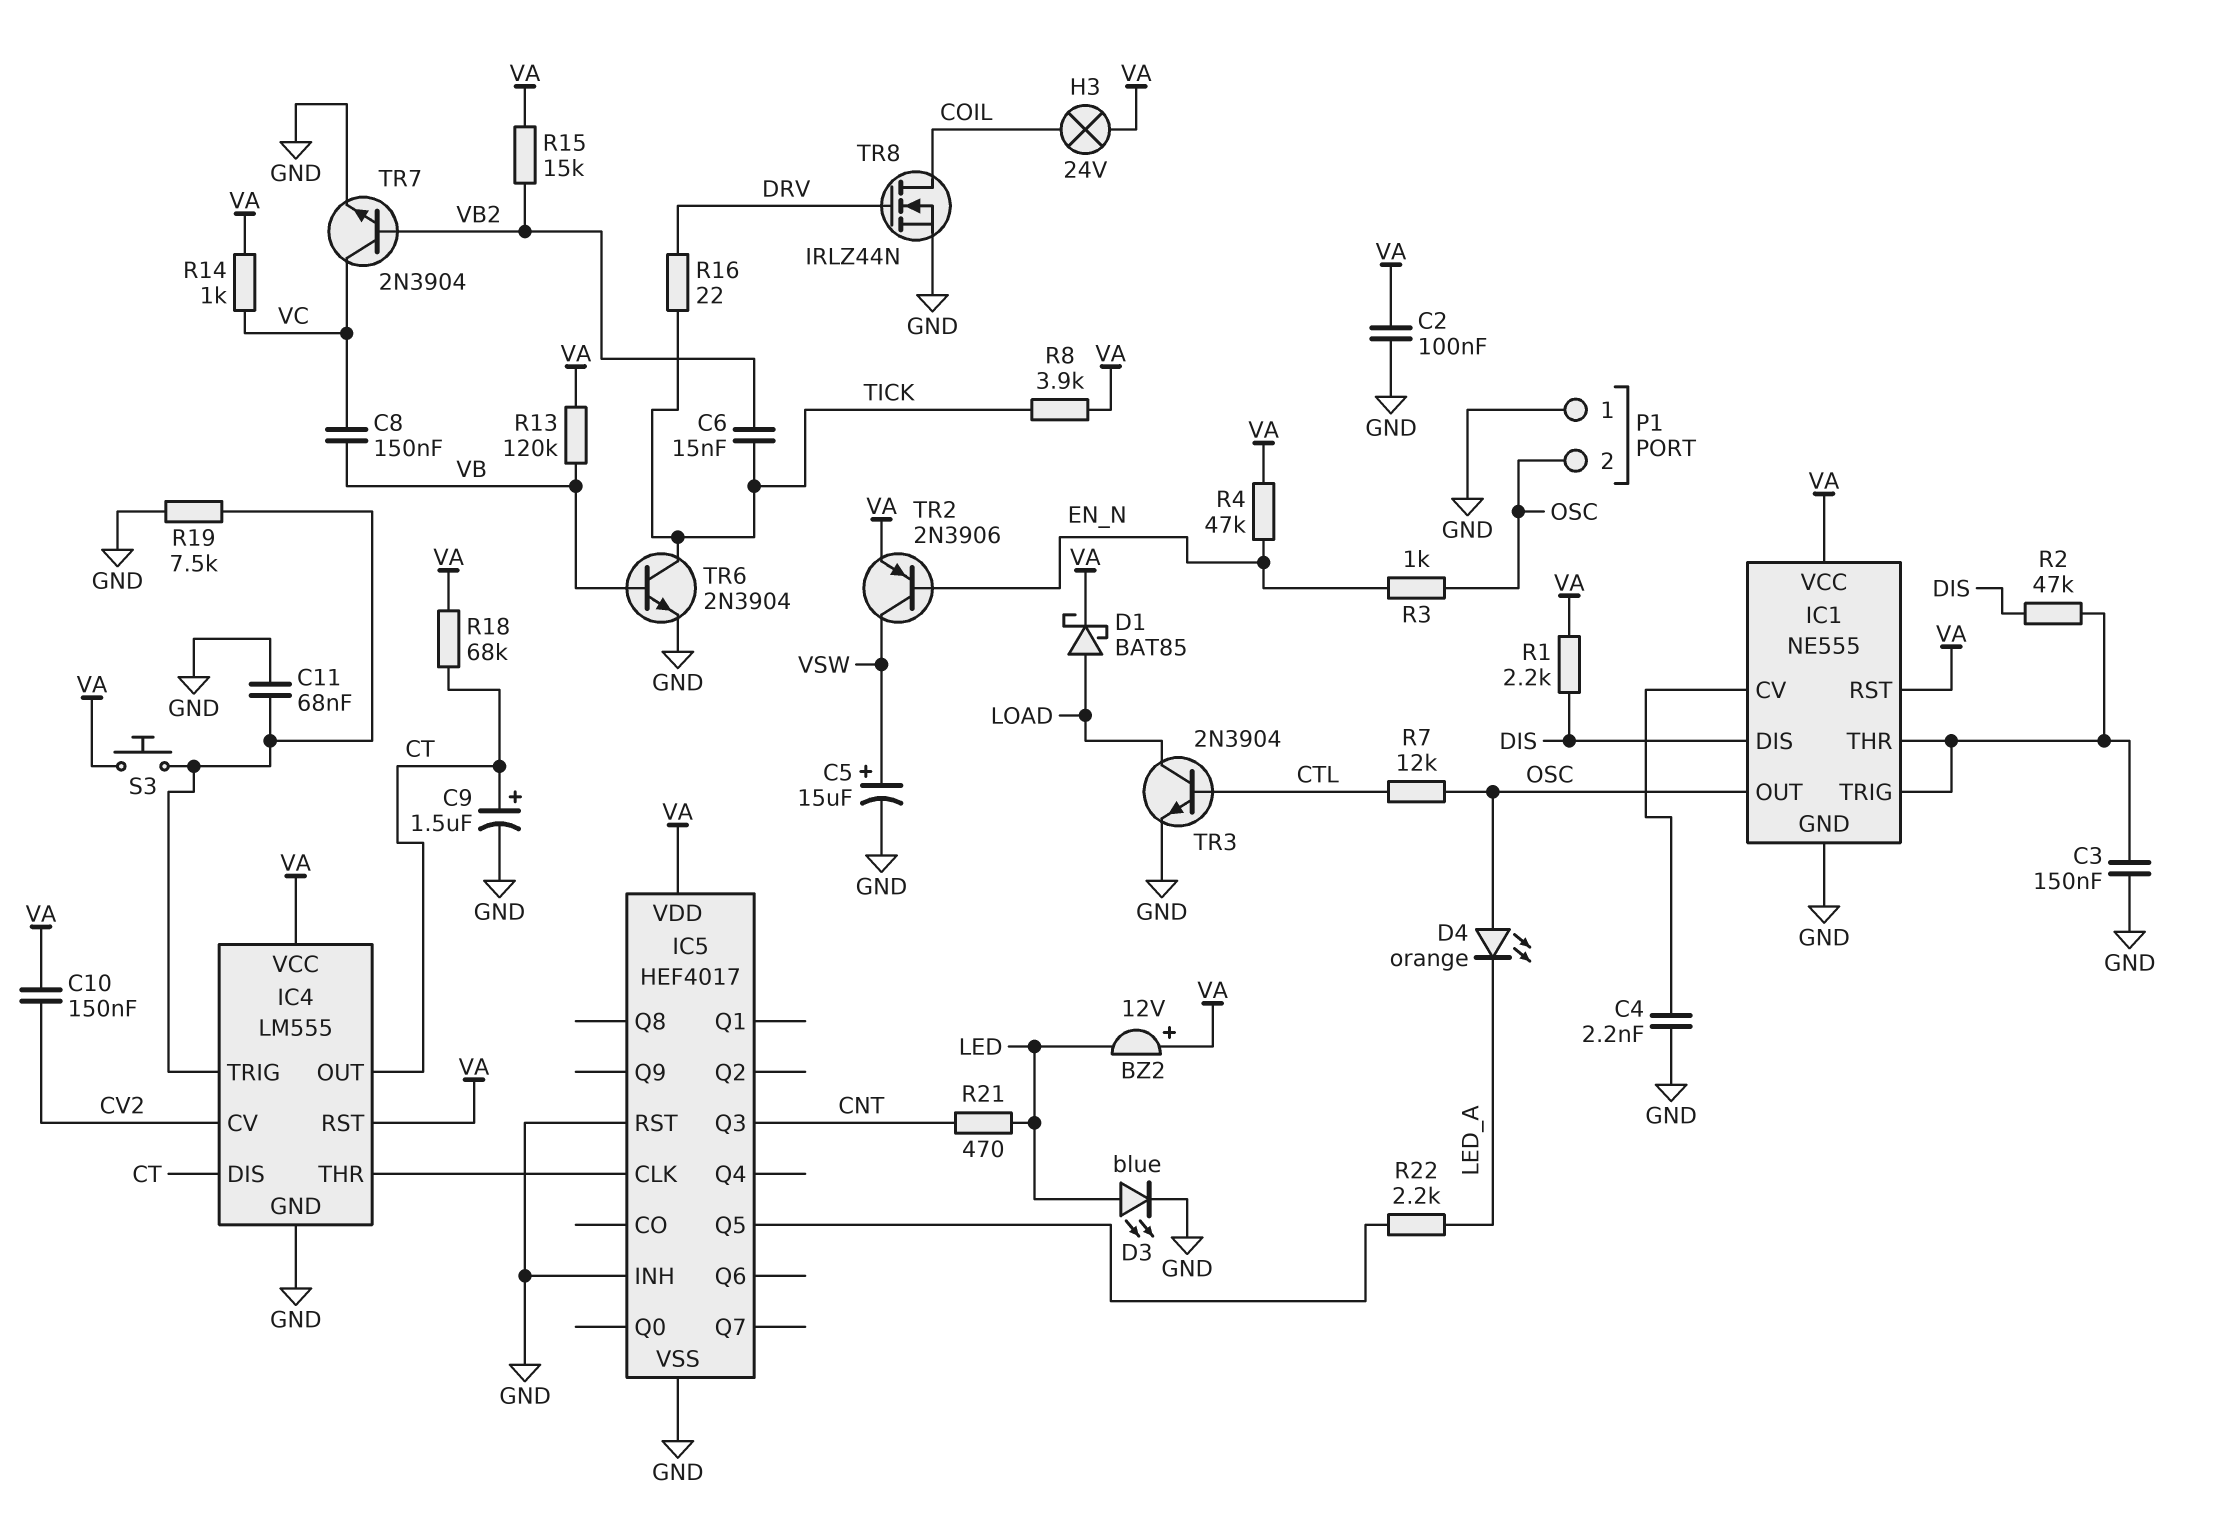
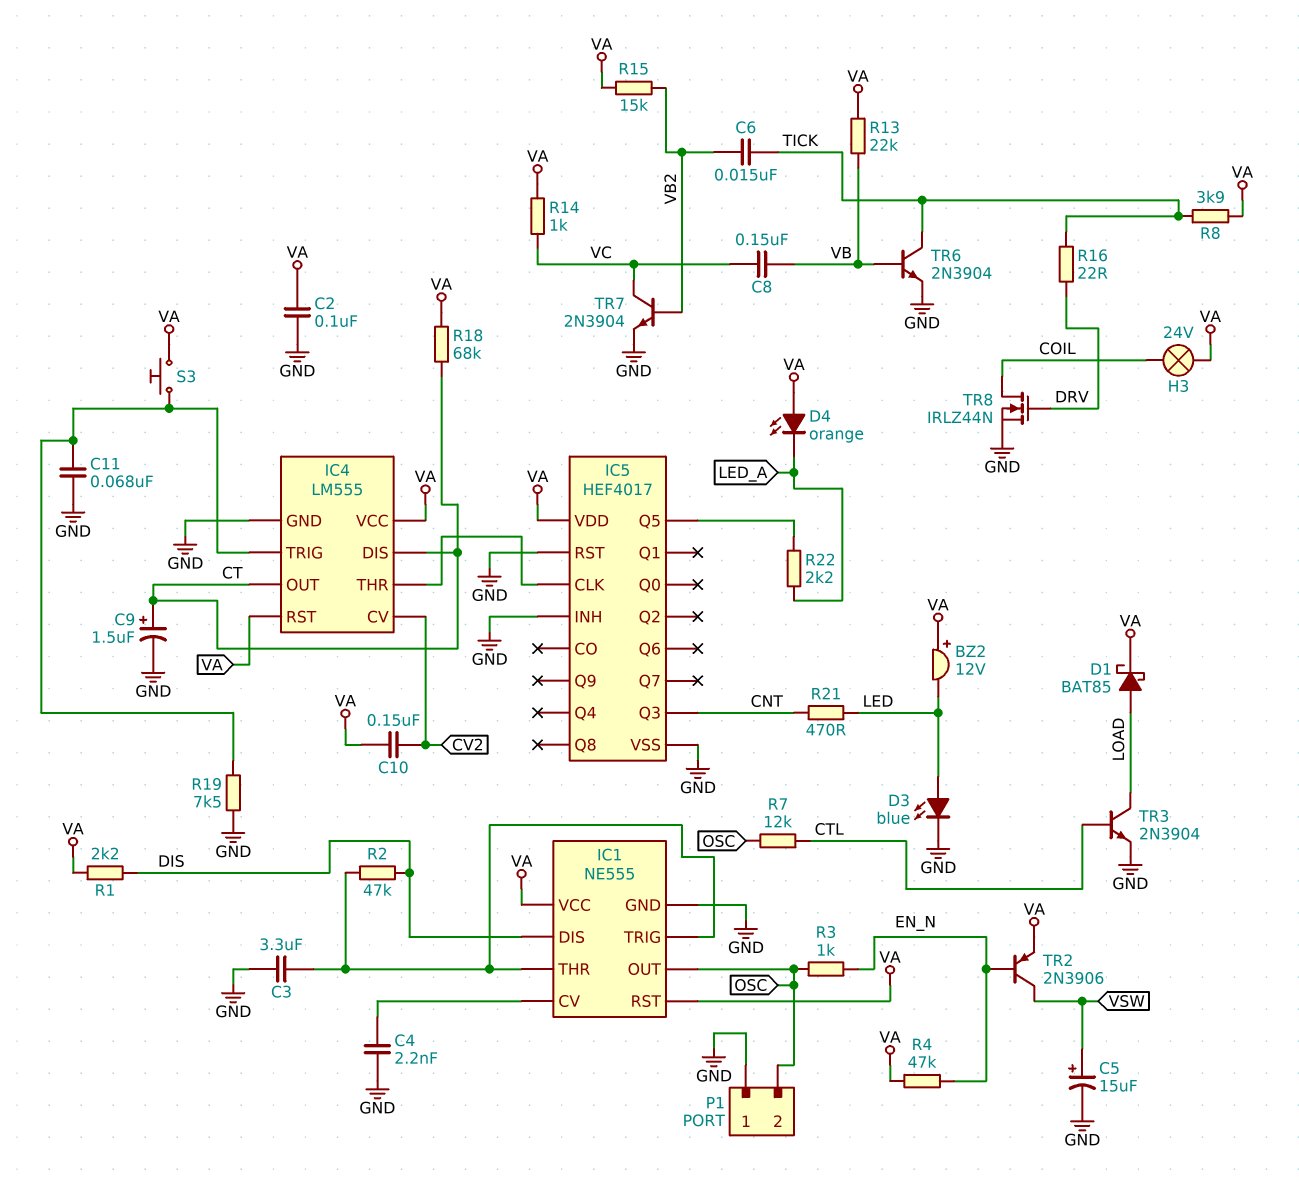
C3: 150nF (GND, IC1/THR) -> 3.3uF (GND, IC1/THR)
D4: LED orange (A OSC, K LED_A) -> LED orange (A VA, K LED_A)
R13: 120k (VA, VB) -> 22k (VA, VB)

